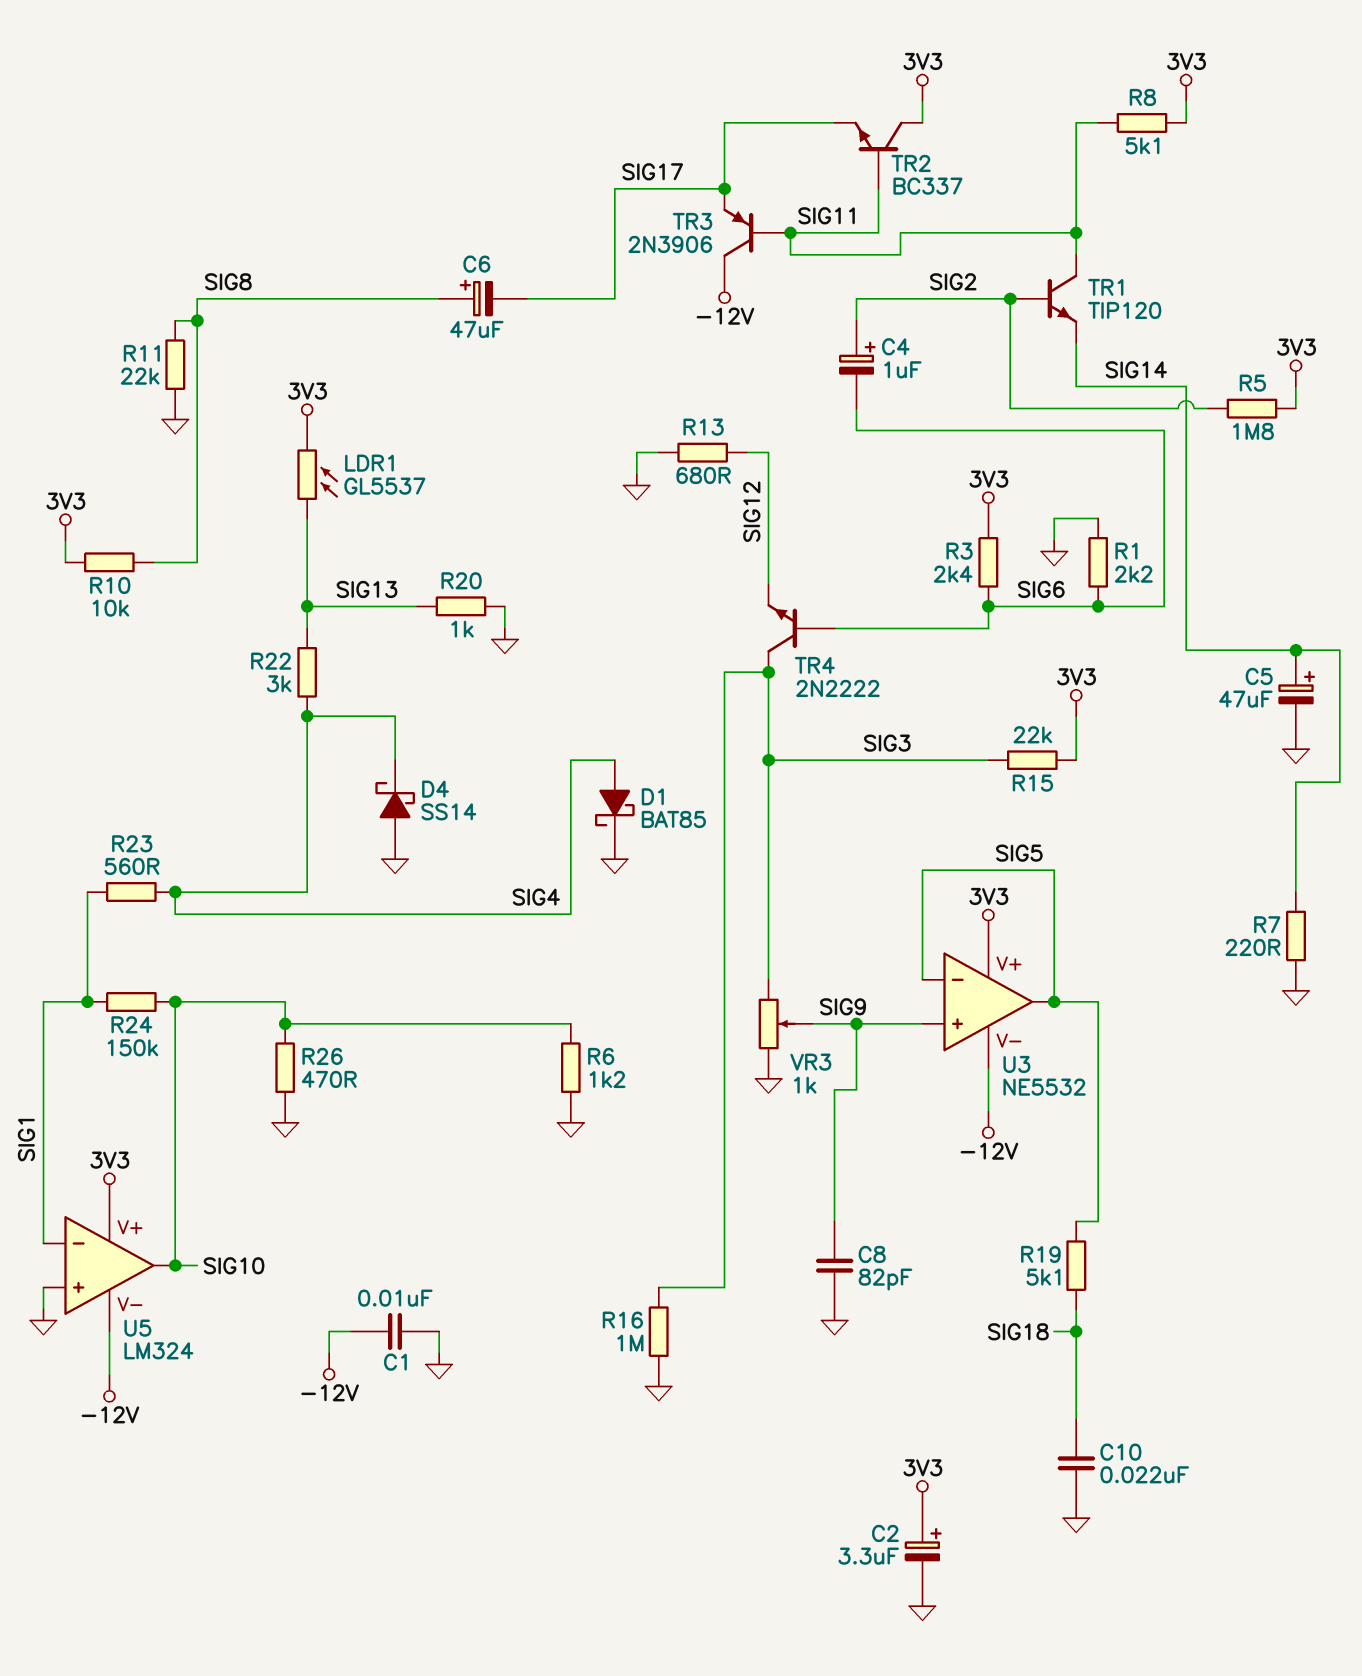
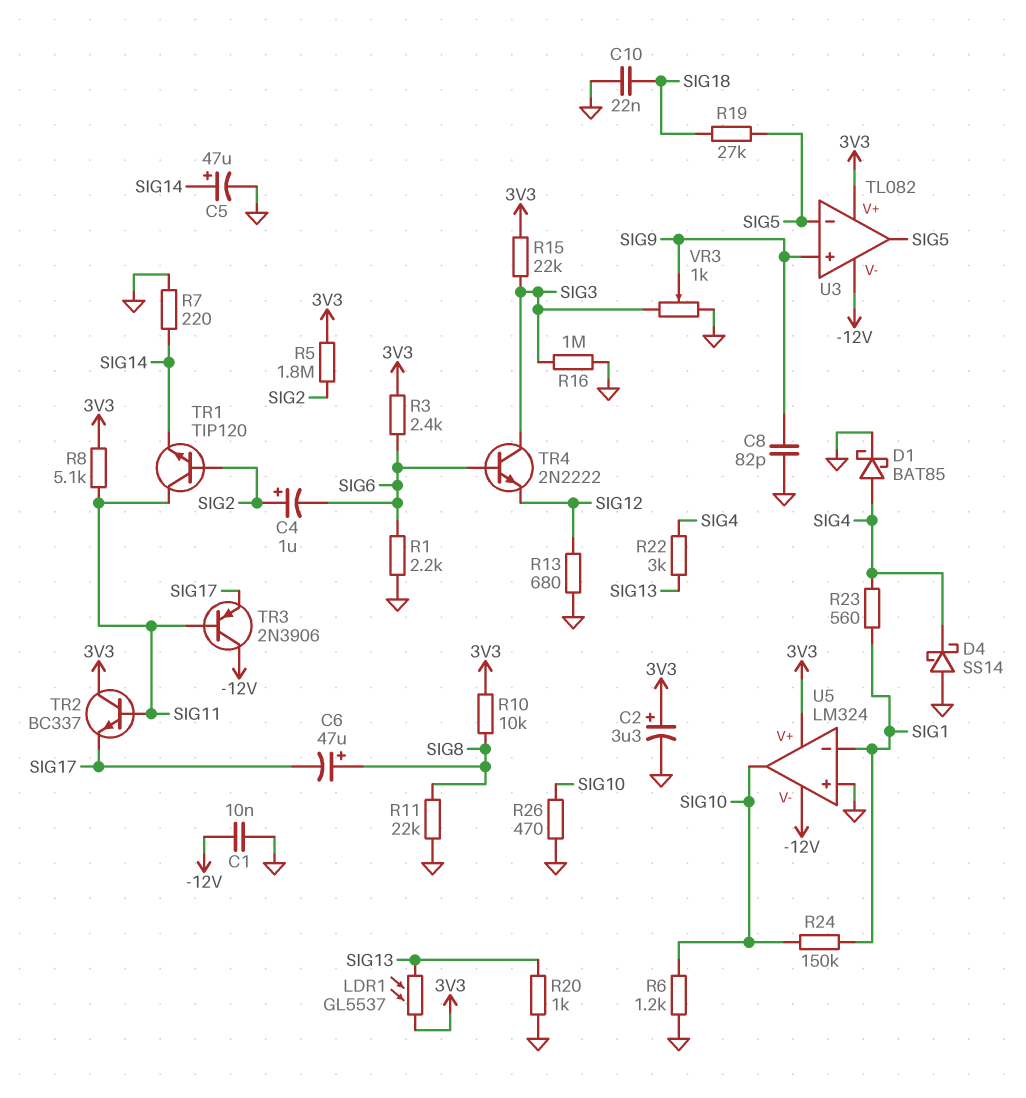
R19: 5.1k (SIG5, SIG18) -> 27k (SIG5, SIG18)
U3: NE5532 -> TL082

